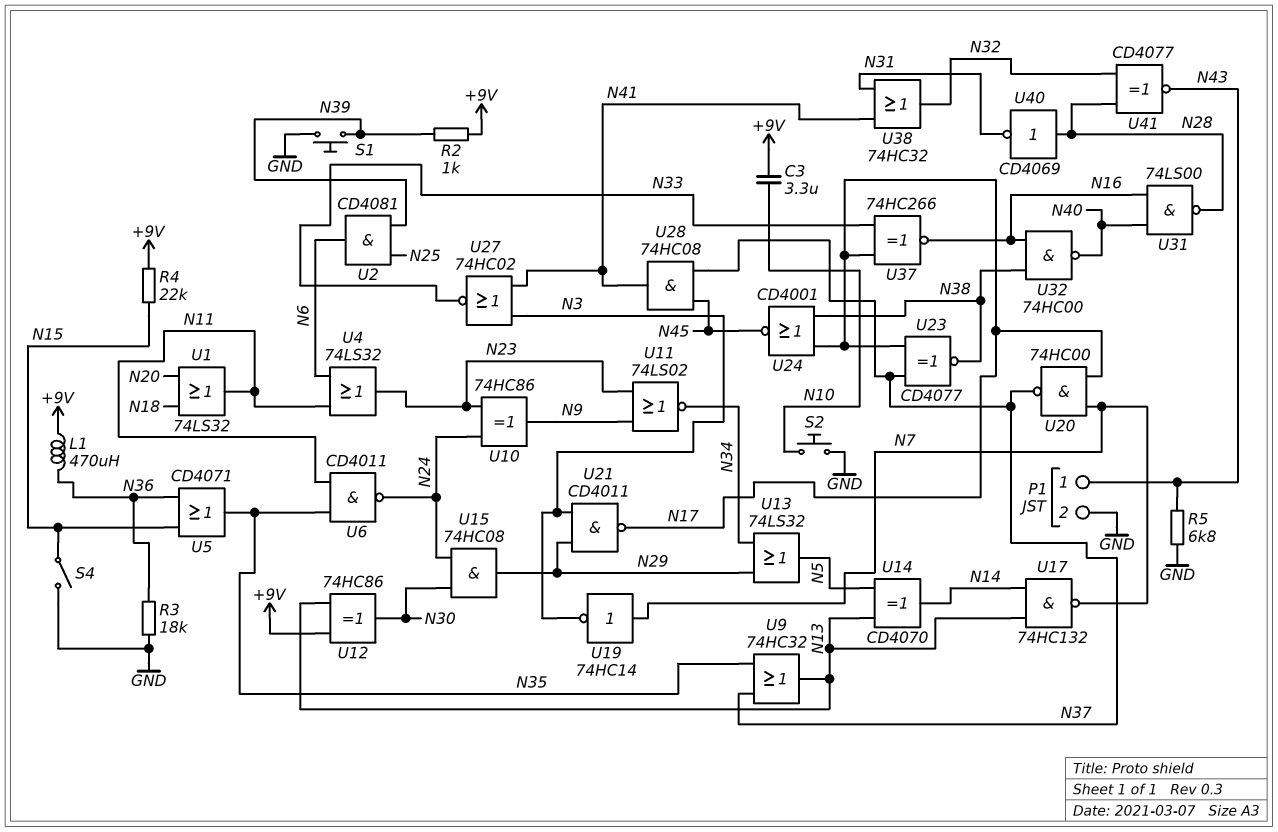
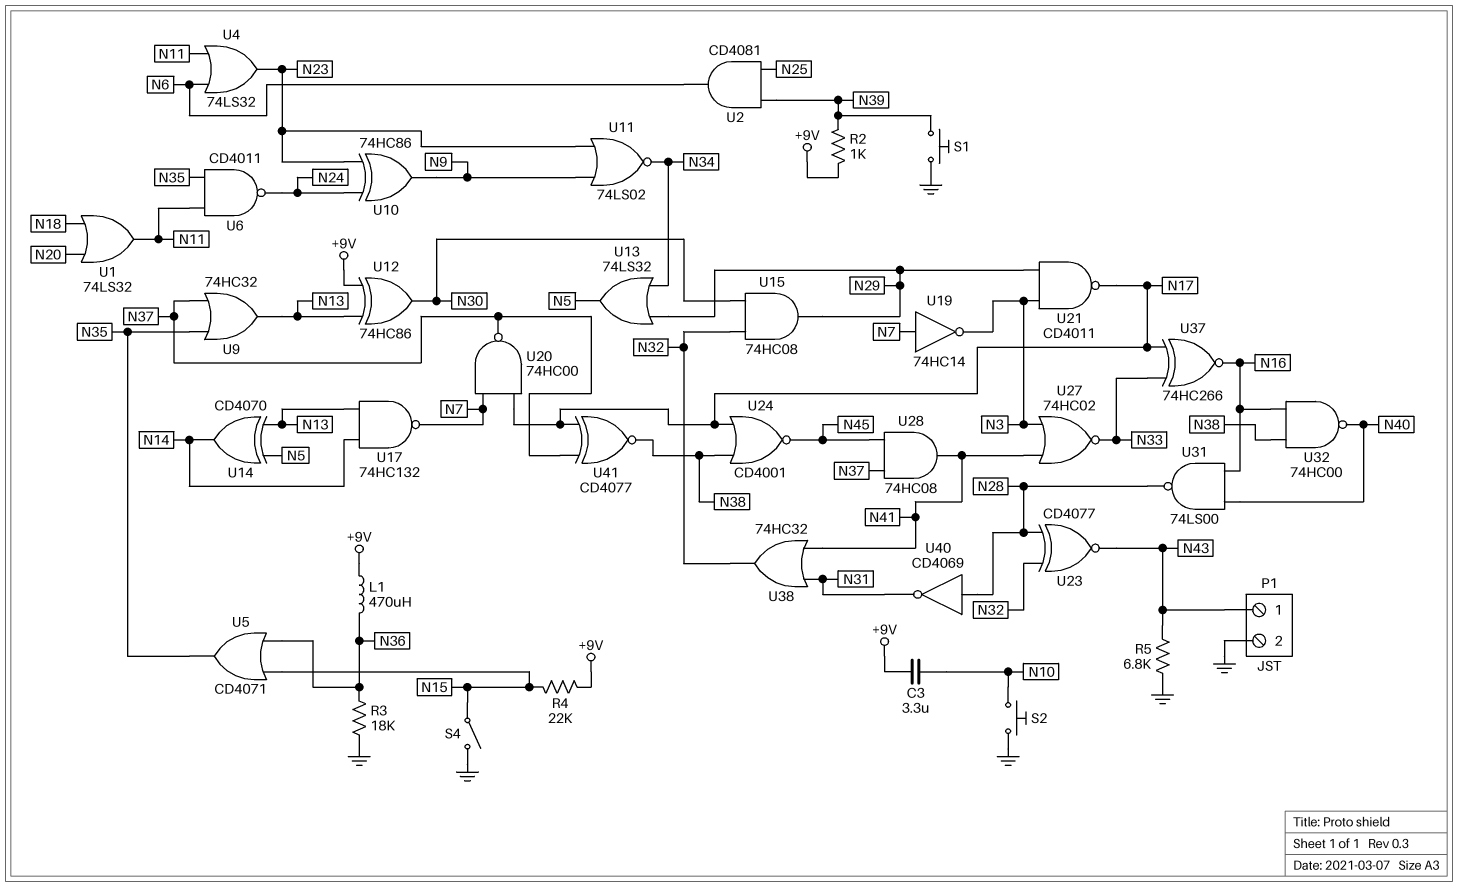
U15: AND 74HC08 (in N24, in N30, out N29) -> AND 74HC08 (in N30, in N32, out N29)
U23: XNOR CD4077 (in N17, in N37, out N38) -> XNOR CD4077 (in N28, in N32, out N43)
U41: XNOR CD4077 (in N28, in N32, out N43) -> XNOR CD4077 (in N17, in N37, out N38)

